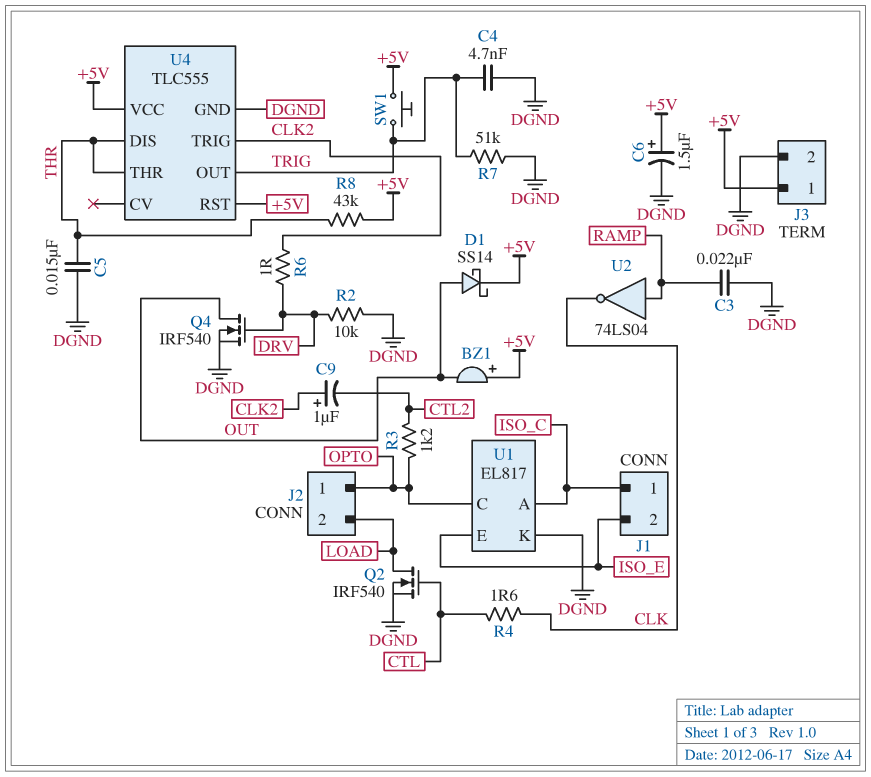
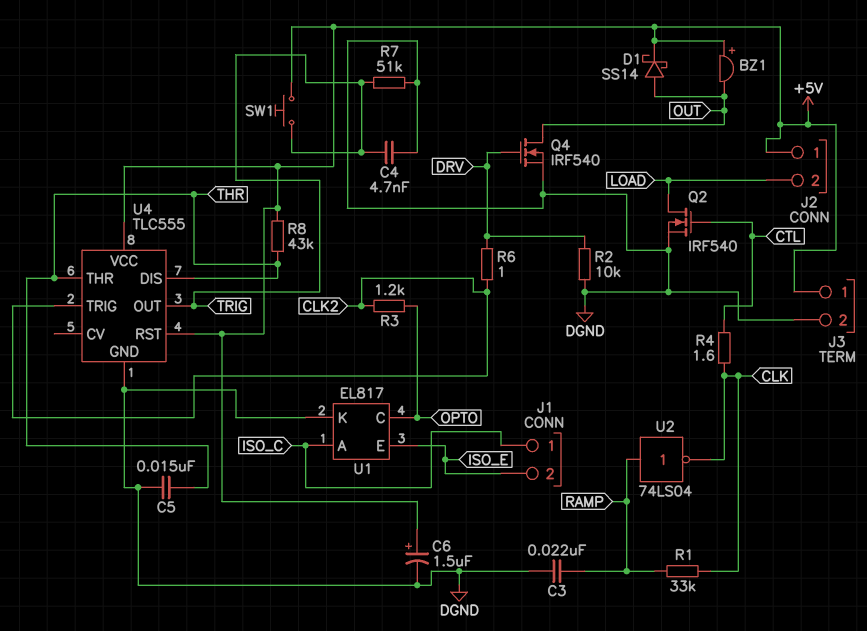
C9: 1uF (plus CLK2, minus CTL2) -> none
J2 pin 1: OPTO -> +5V
R1: none -> 33k (CLK, RAMP)
R3: 1.2k (CTL2, OPTO) -> 1.2k (CLK2, OPTO)

